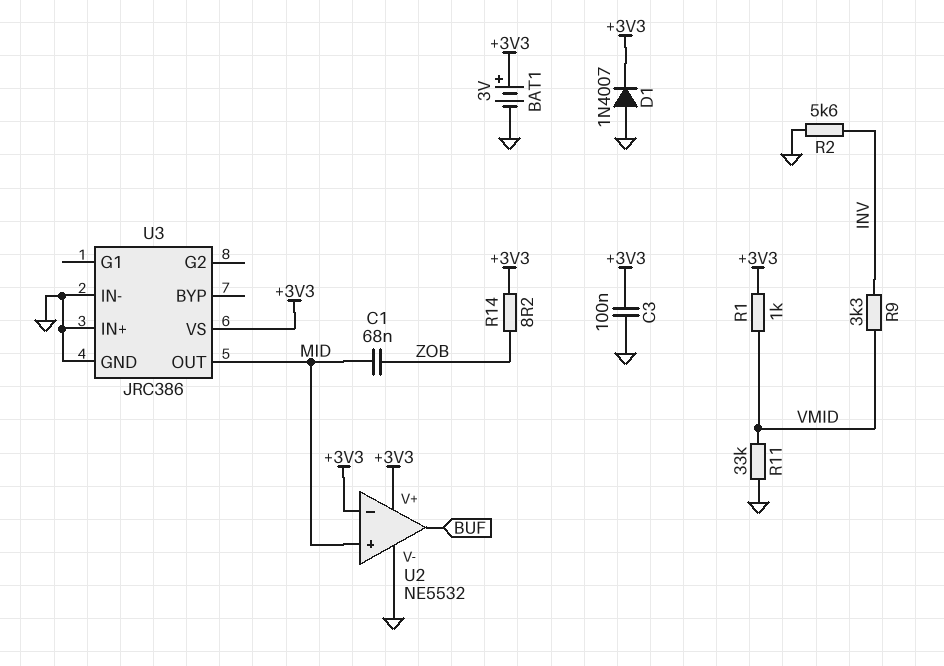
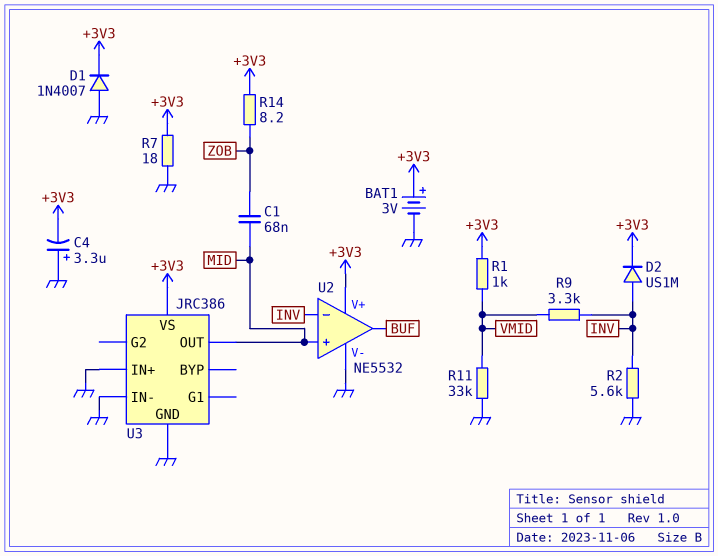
C3: 100nF (+3V3, GND) -> none
C4: none -> 3.3uF (plus GND, minus +3V3)
D2: none -> diode US1M (A INV, K +3V3)
R7: none -> 18 (+3V3, GND)
U2 pin in-: +3V3 -> INV

